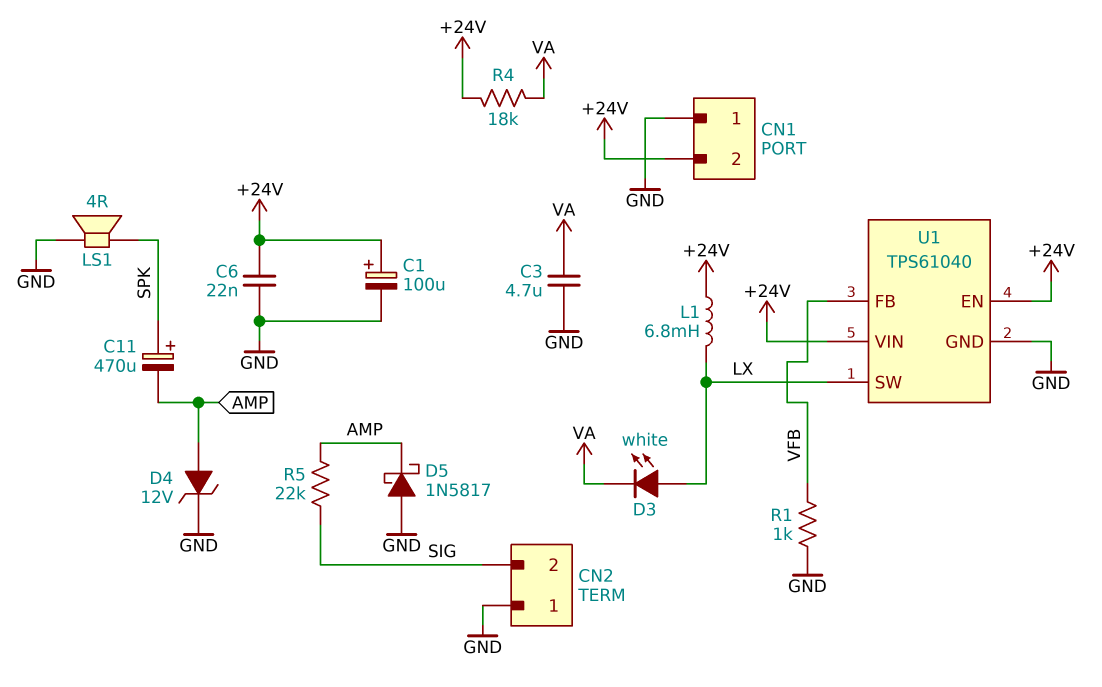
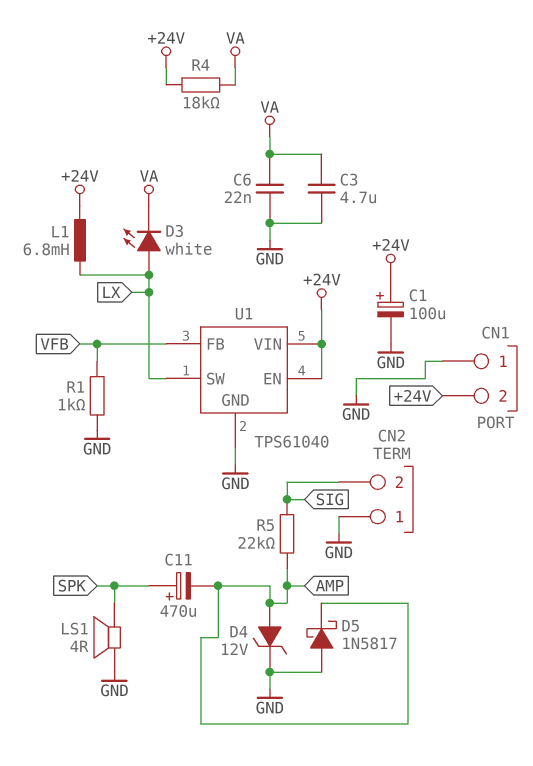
C6: 22nF (+24V, GND) -> 22nF (GND, VA)

